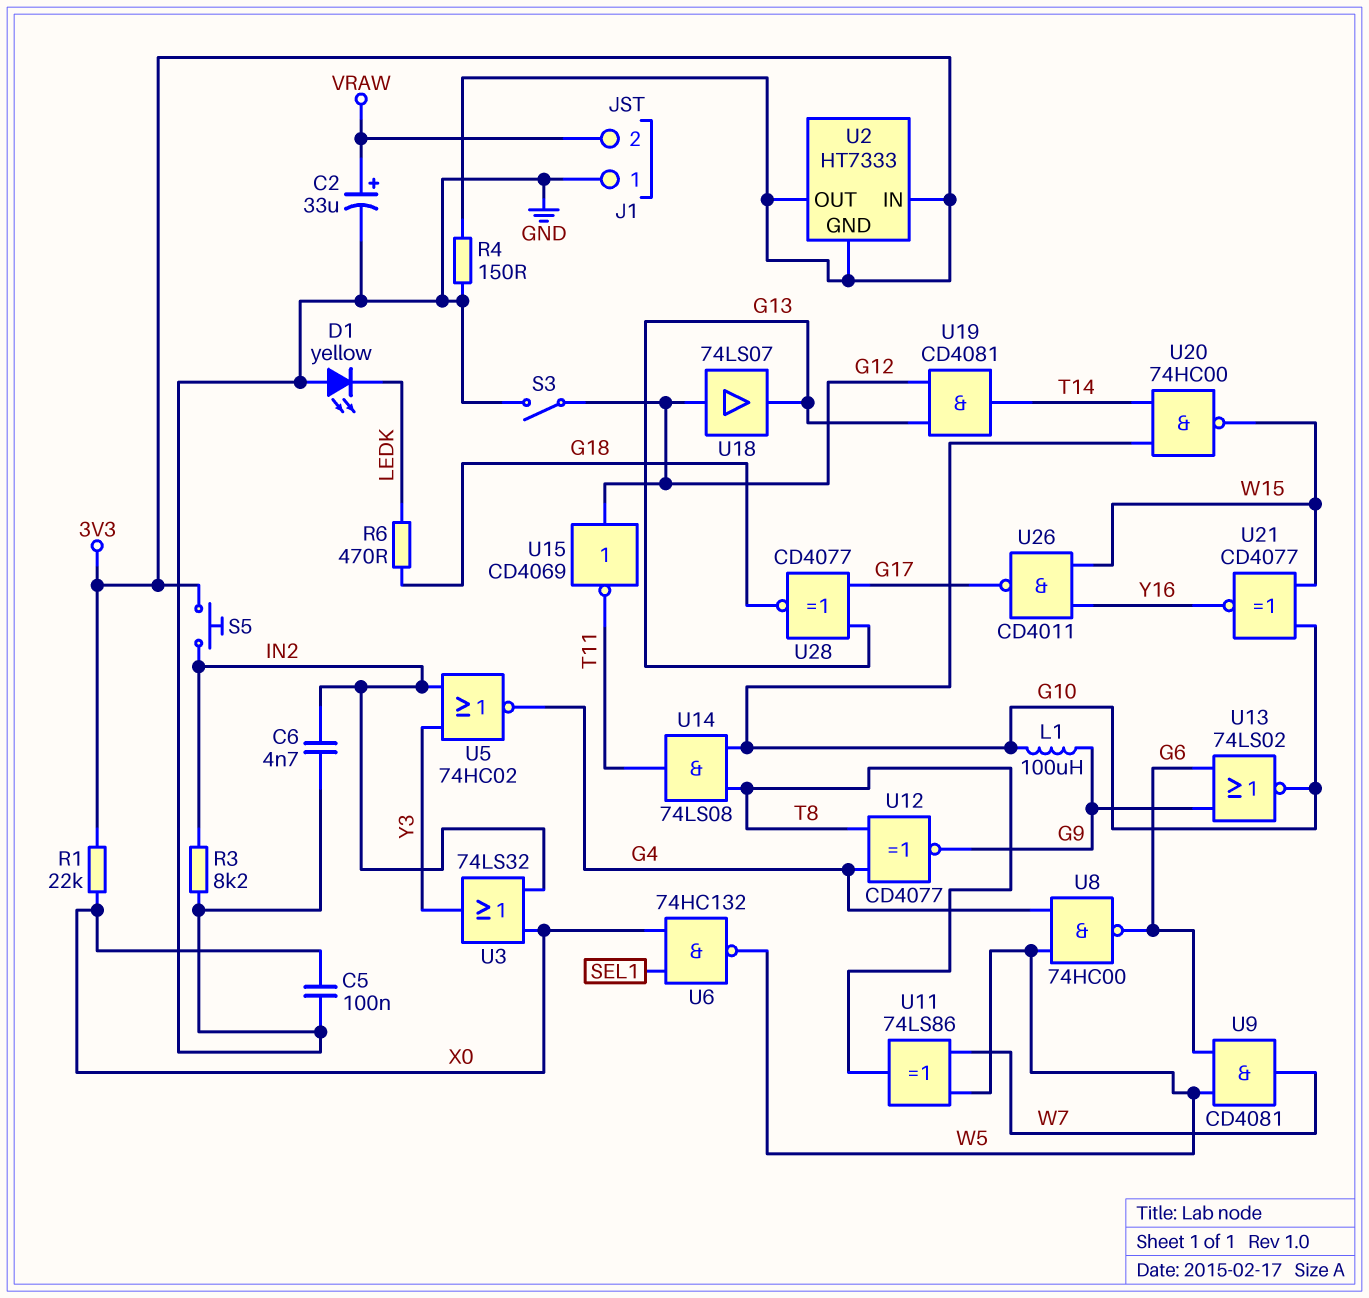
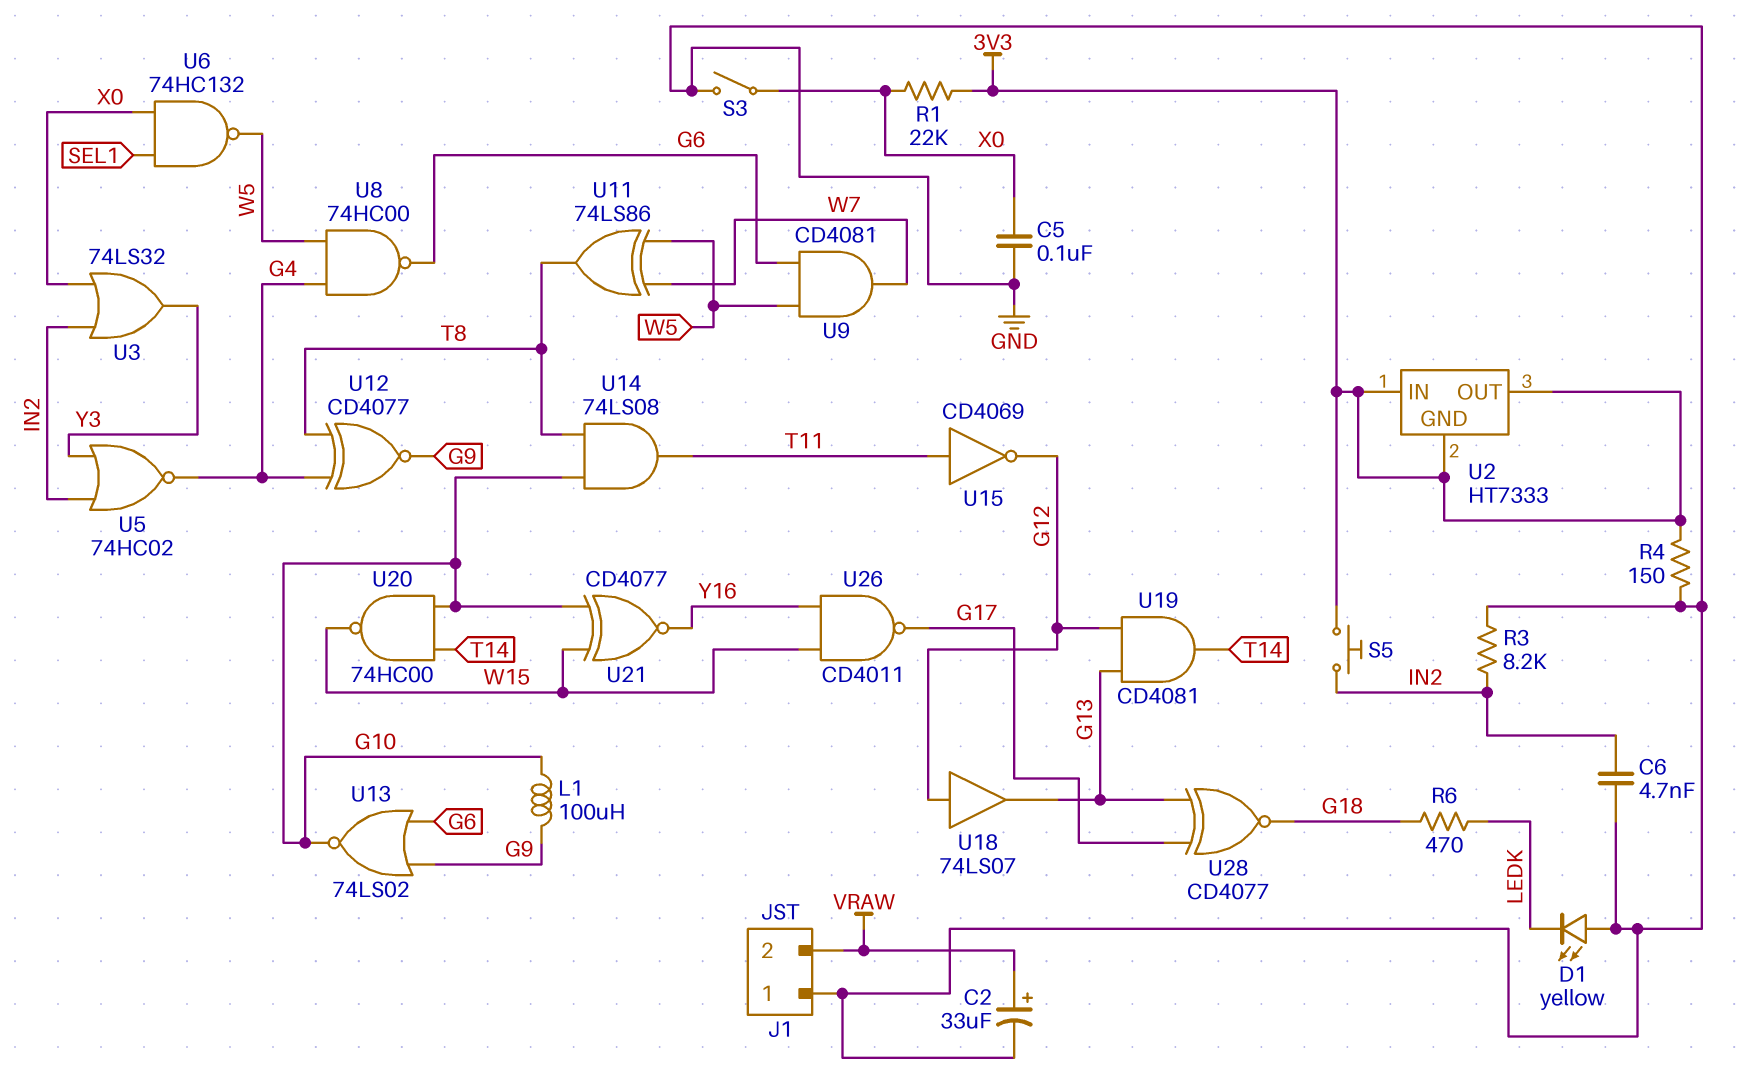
S3: switch (G12, GND) -> switch (GND, X0)
U15: NOT CD4069 (in G12, out T11) -> NOT CD4069 (in T11, out G12)

